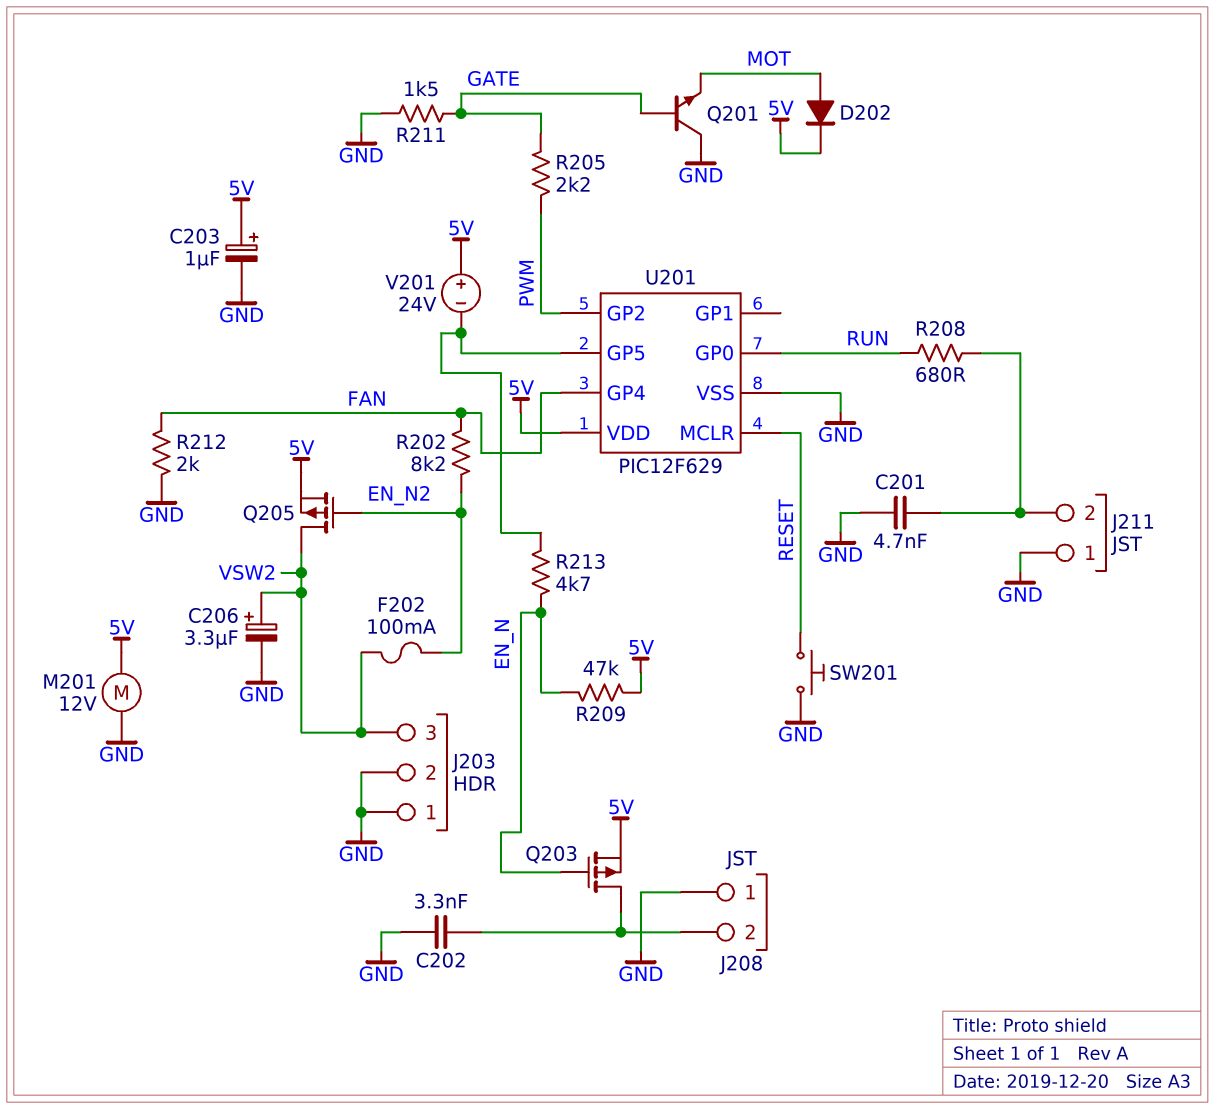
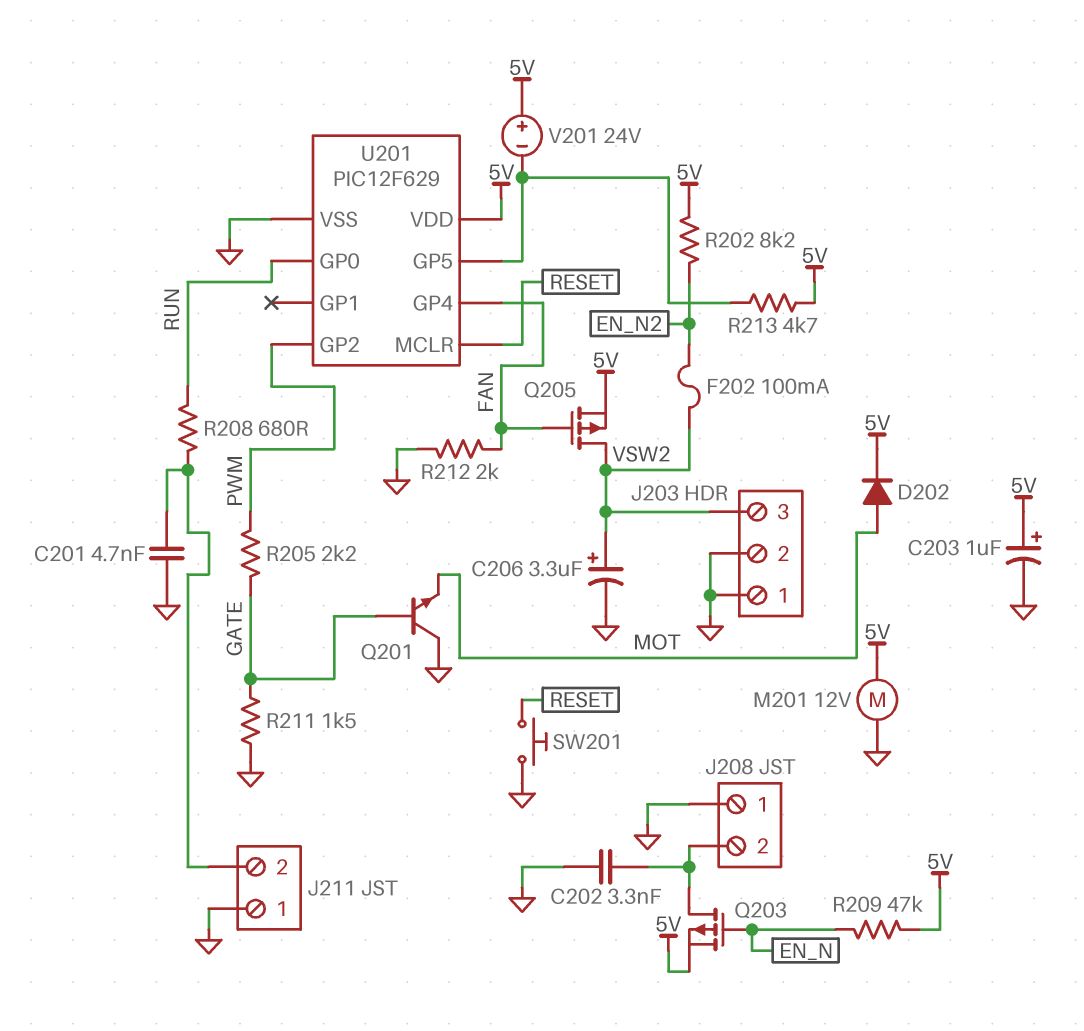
Q205: PMOS (G EN_N2, D VSW2, S 5V) -> PMOS (G FAN, D VSW2, S 5V)
R202: 8.2k (EN_N2, FAN) -> 8.2k (5V, EN_N2)
R213: 4.7k (EN_N, U201/GP5) -> 4.7k (5V, U201/GP5)

